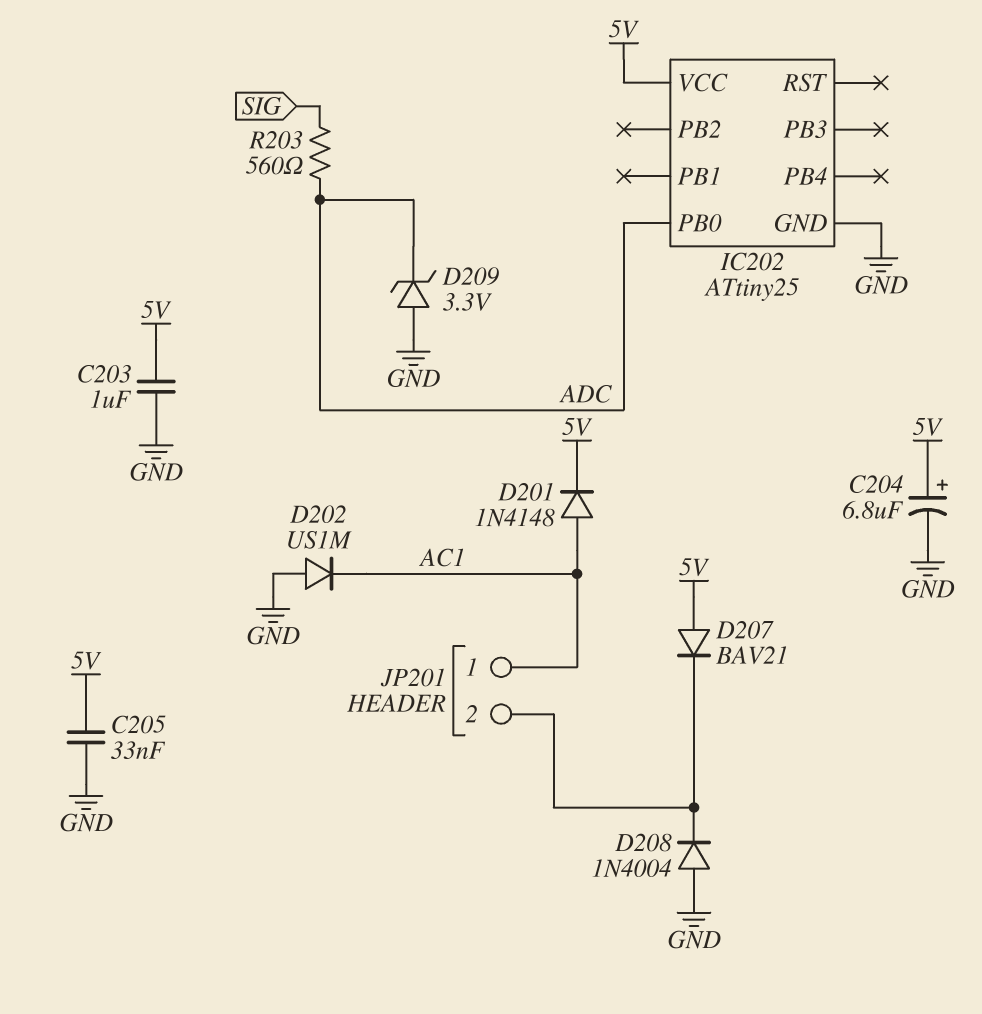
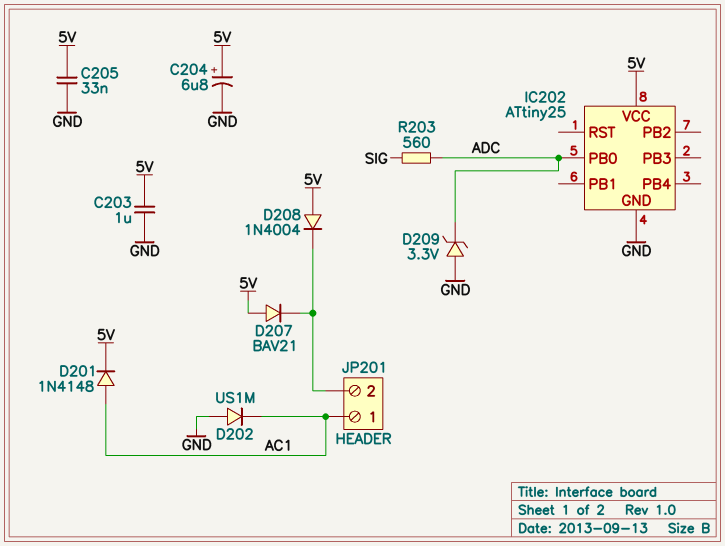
D208: diode 1N4004 (A GND, K JP201/2) -> diode 1N4004 (A 5V, K JP201/2)

